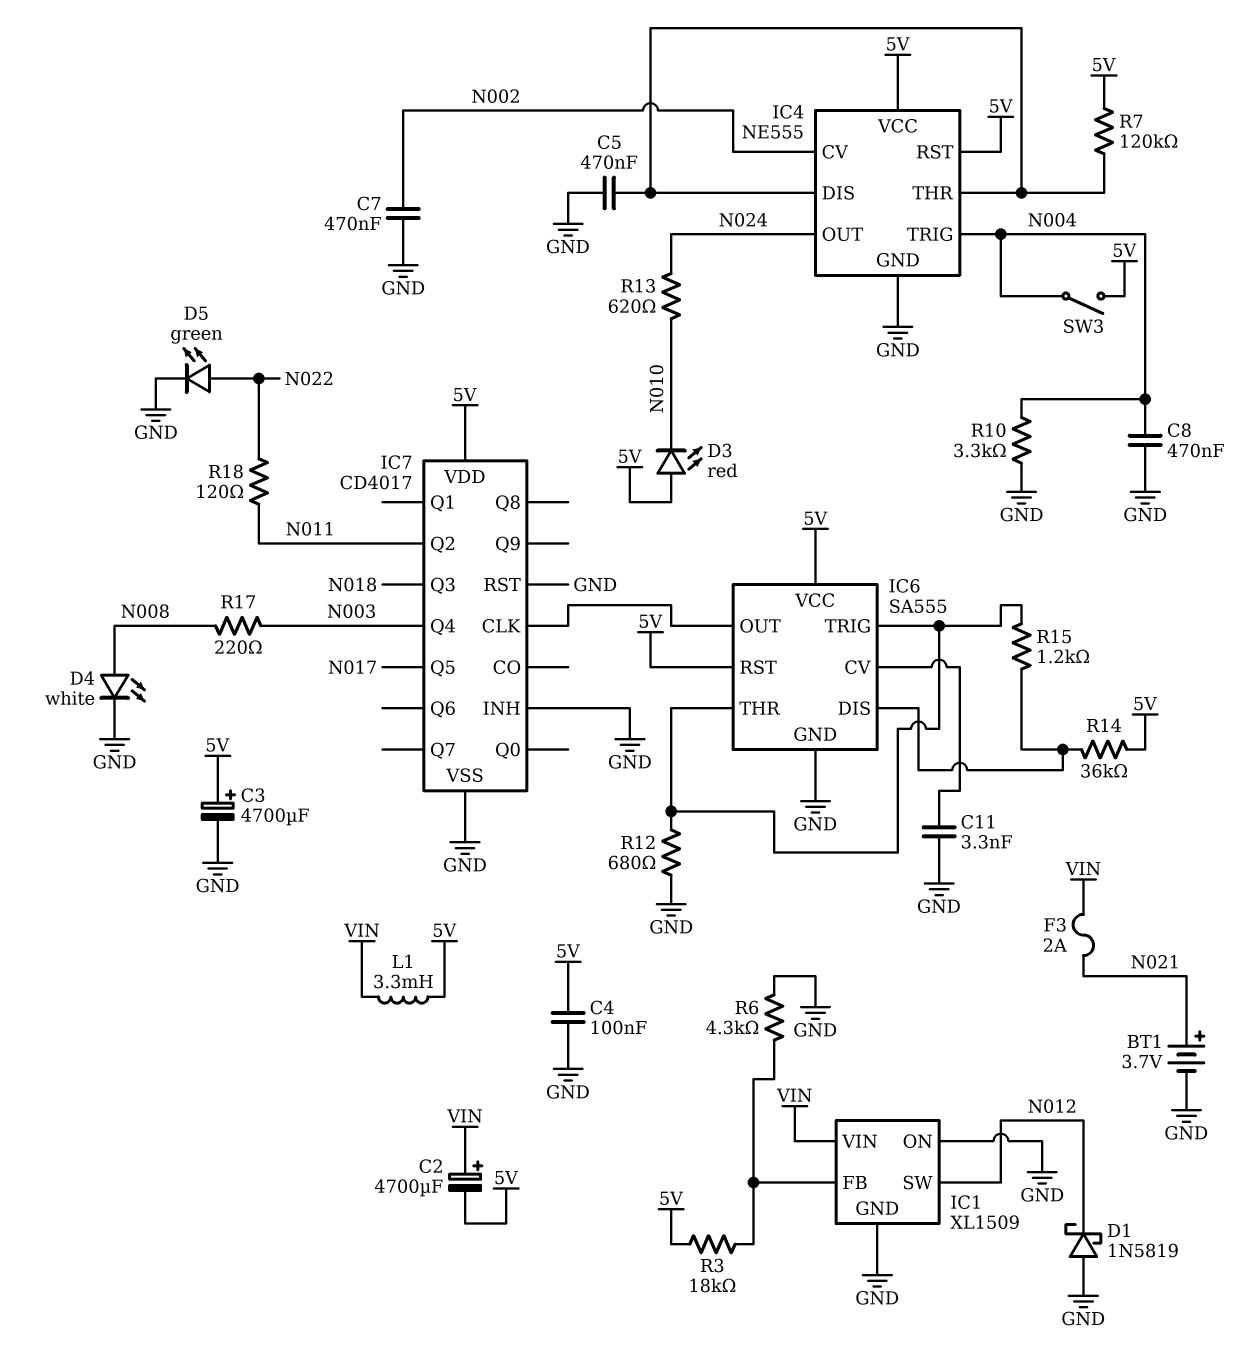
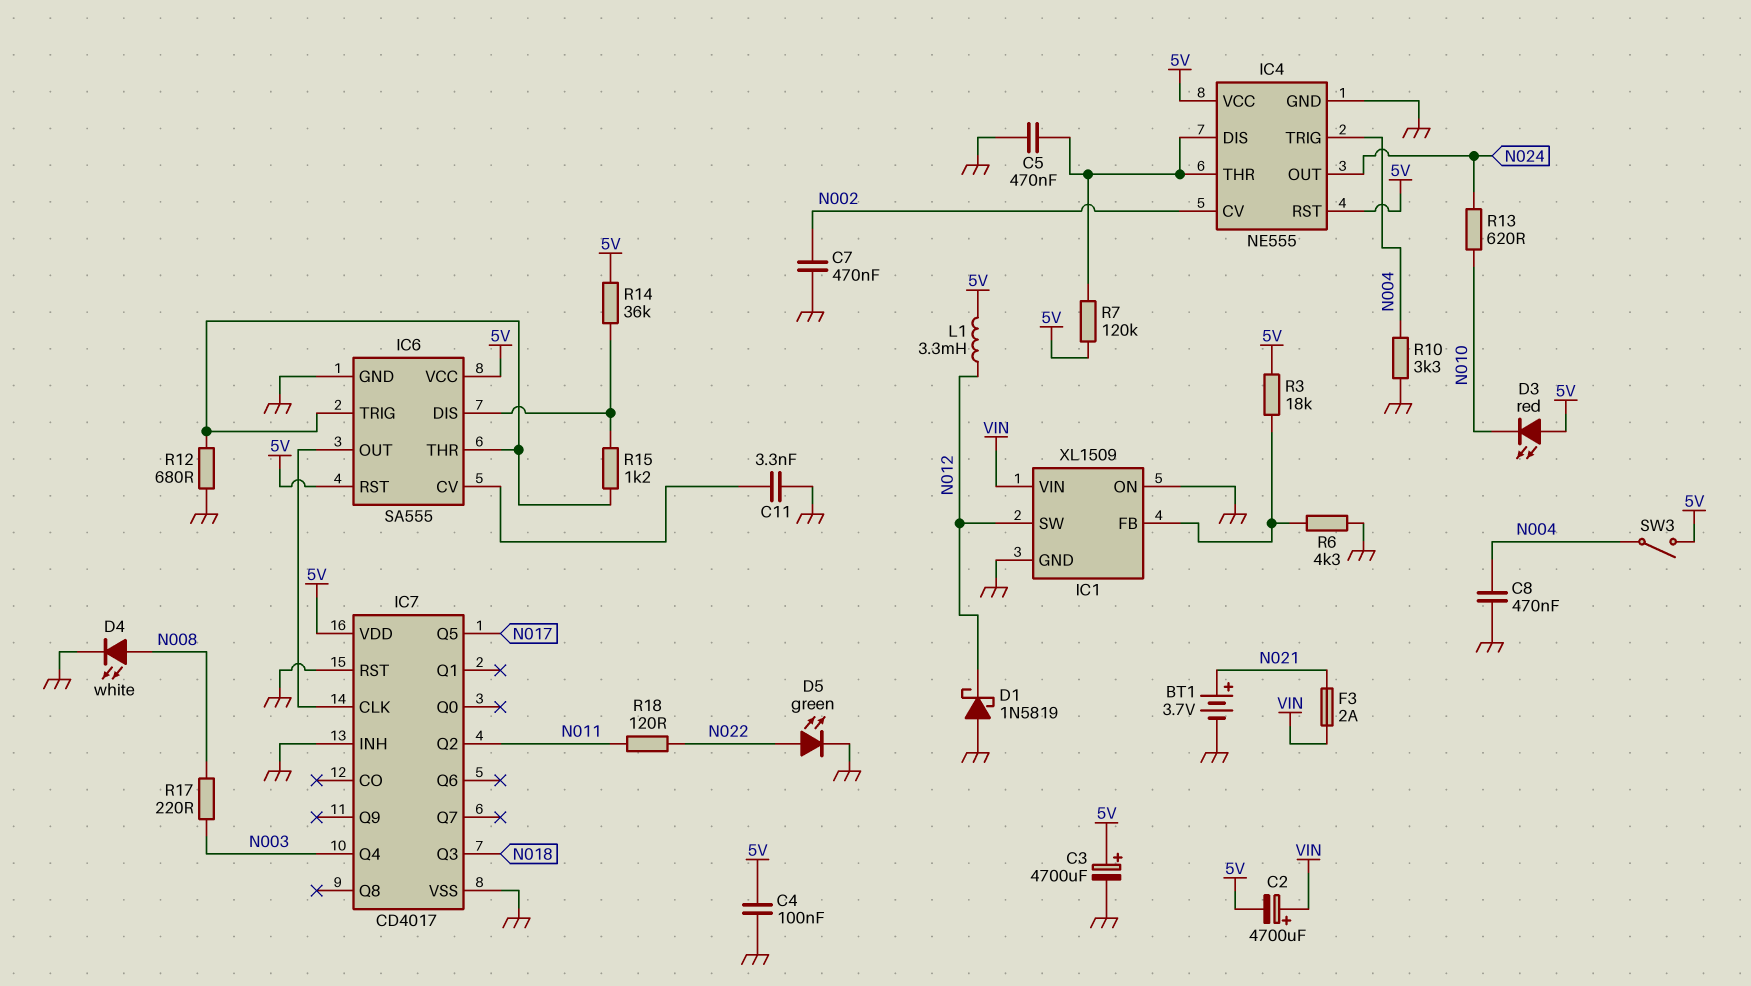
L1: 3.3mH (5V, VIN) -> 3.3mH (5V, N012)

